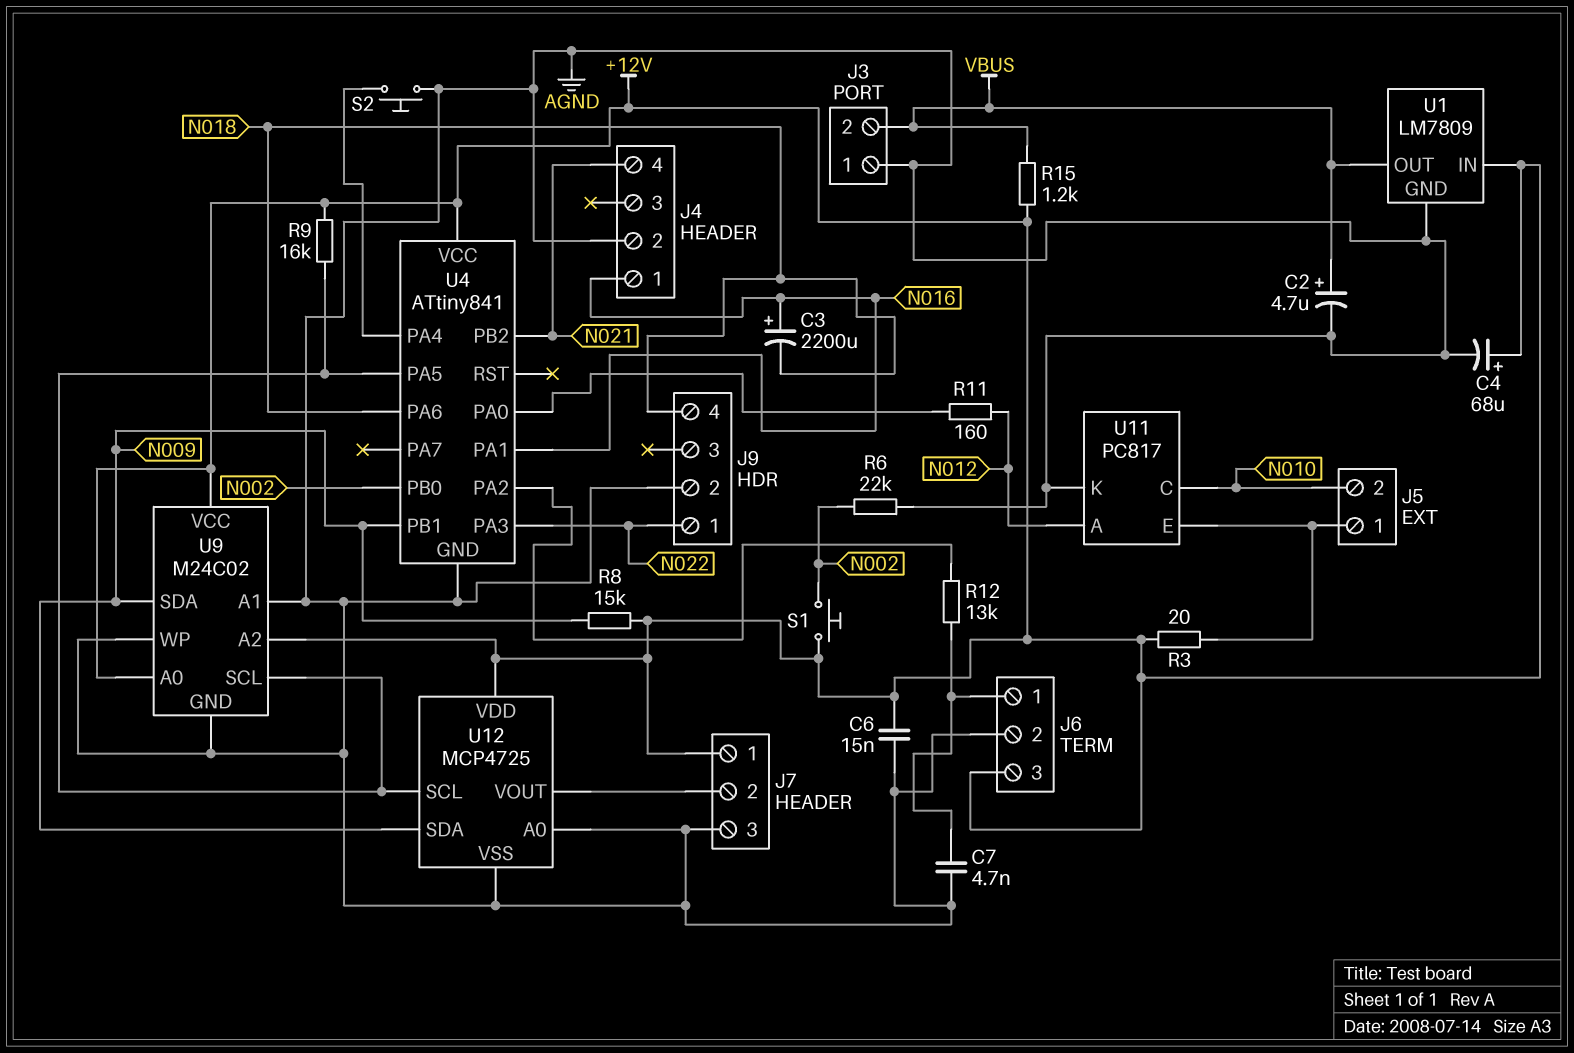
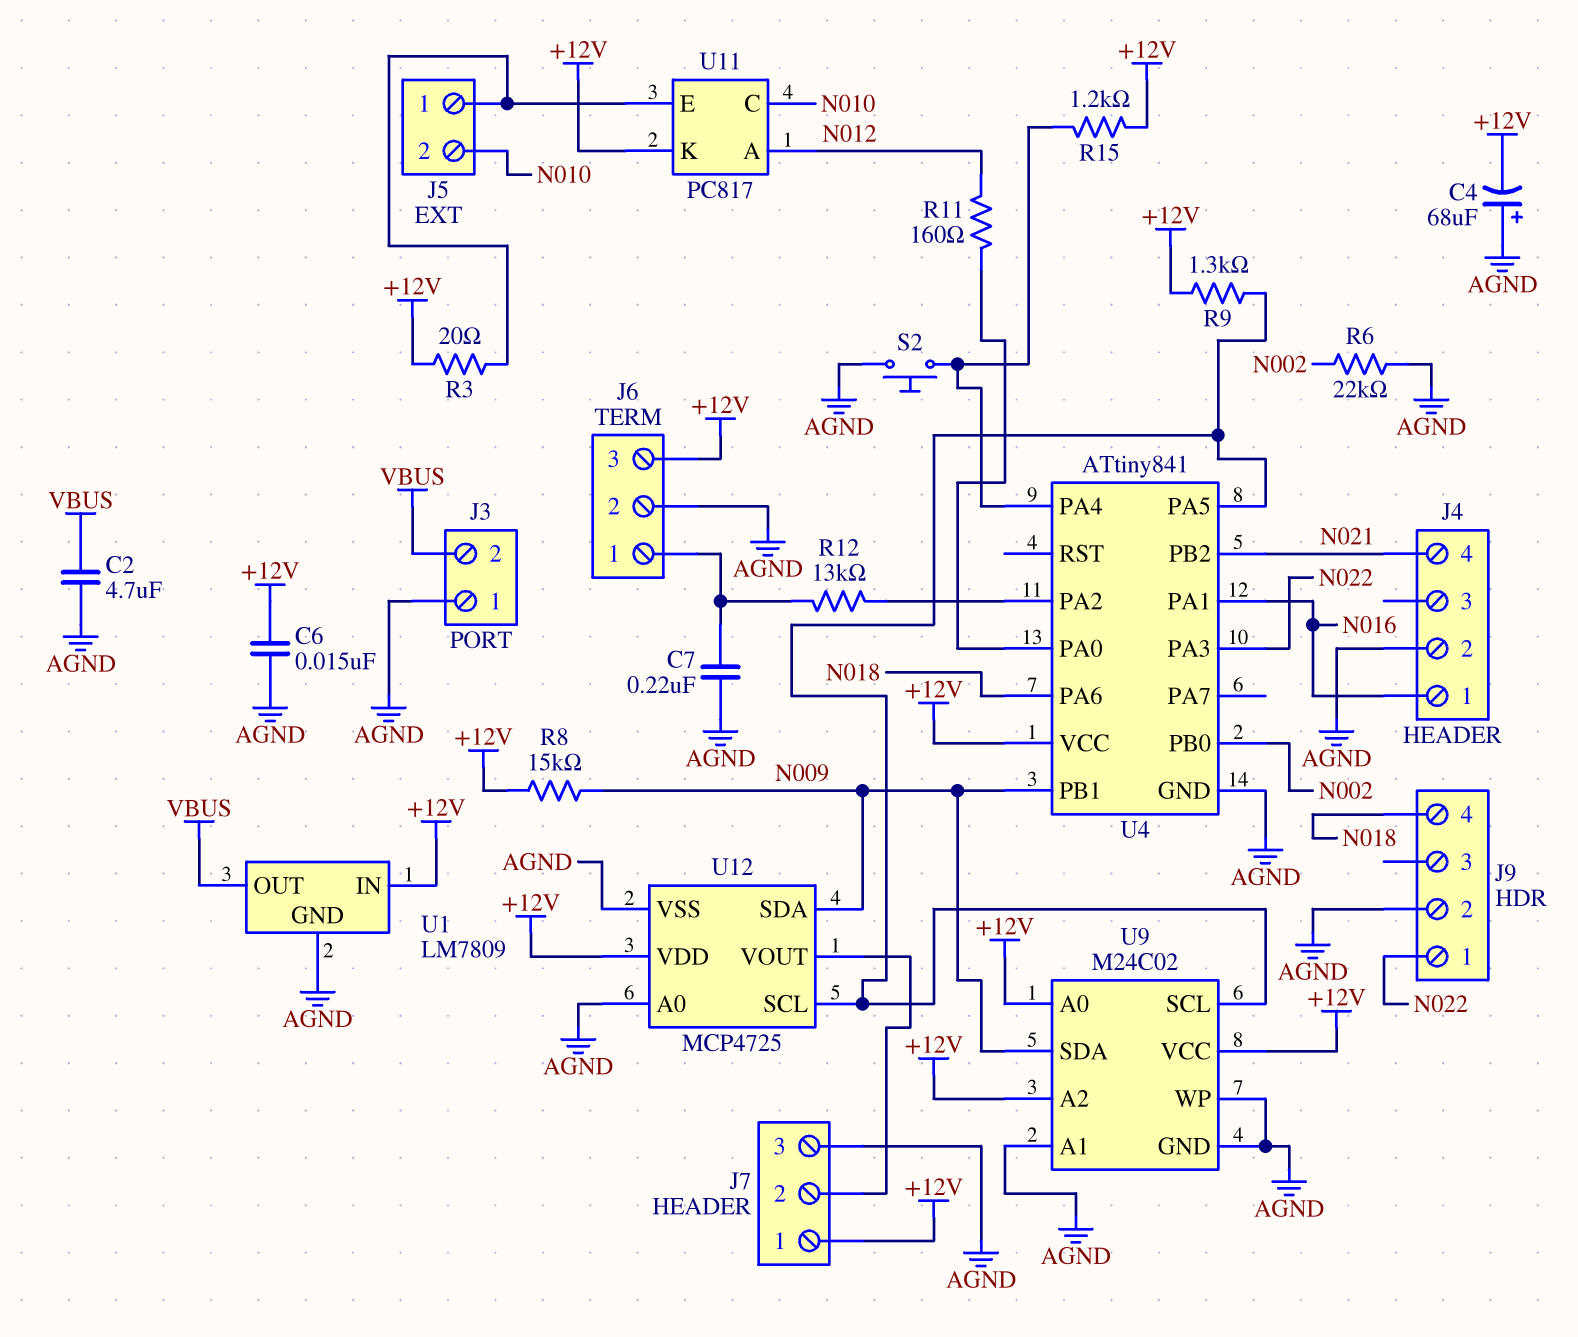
C2: 4.7uF (plus VBUS, minus AGND) -> 4.7uF (AGND, VBUS)
C3: 2200uF (plus N016, minus N018) -> none
C4: 68uF (plus +12V, minus AGND) -> 68uF (plus AGND, minus +12V)
C7: 4.7nF (AGND, J6/1) -> 220nF (AGND, J6/1)
R9: 16k (+12V, U4/PA5) -> 1.3k (+12V, U4/PA5)
R15: 1.2k (+12V, VBUS) -> 1.2k (+12V, U4/PA4)
S1: button (+12V, N002) -> none
U11 pin K: AGND -> +12V

